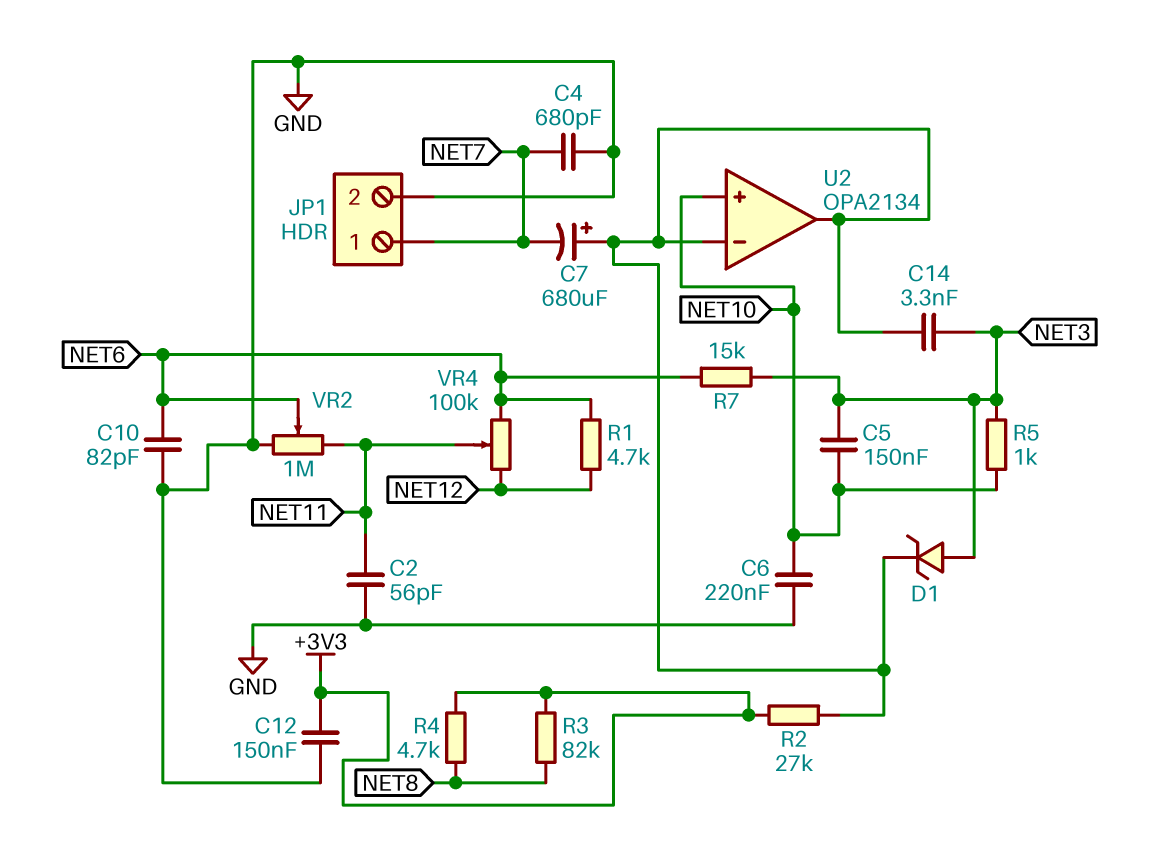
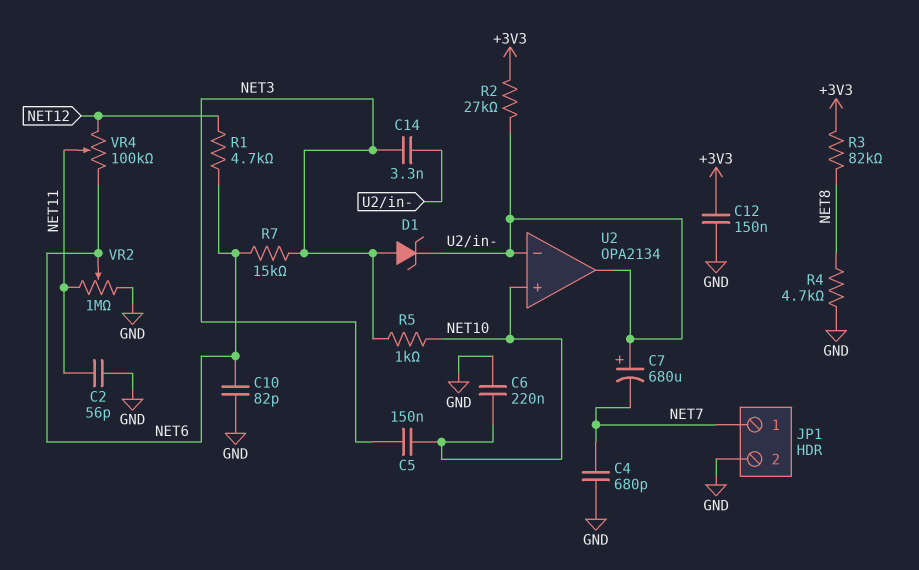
R4: 4.7k (+3V3, NET8) -> 4.7k (GND, NET8)

